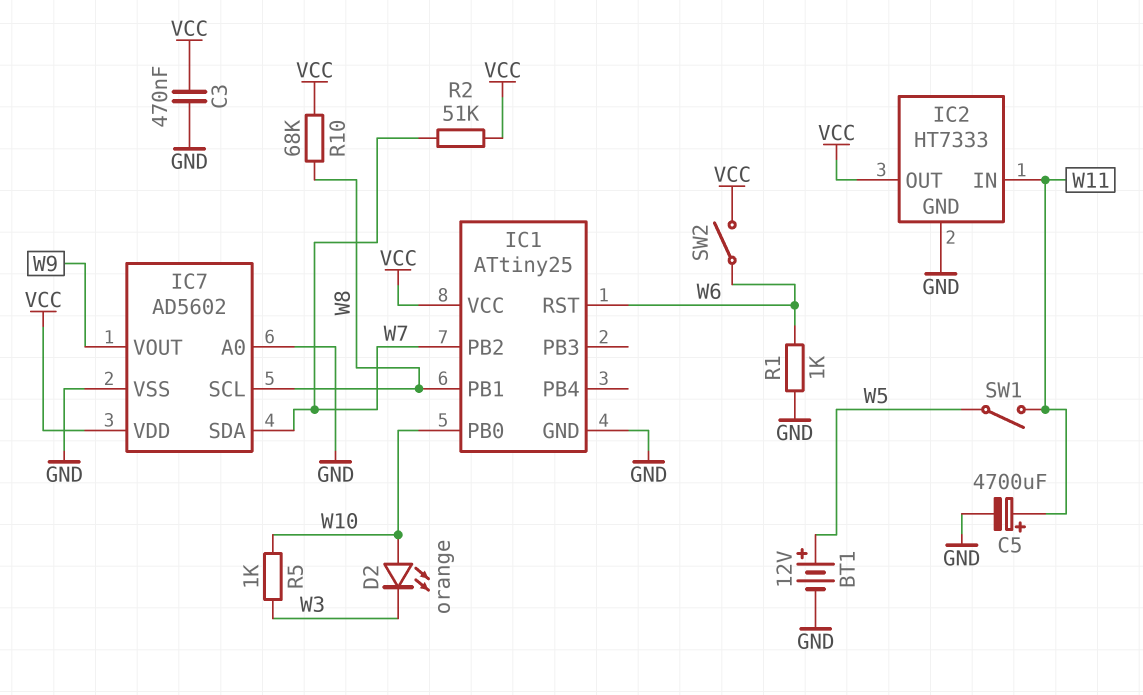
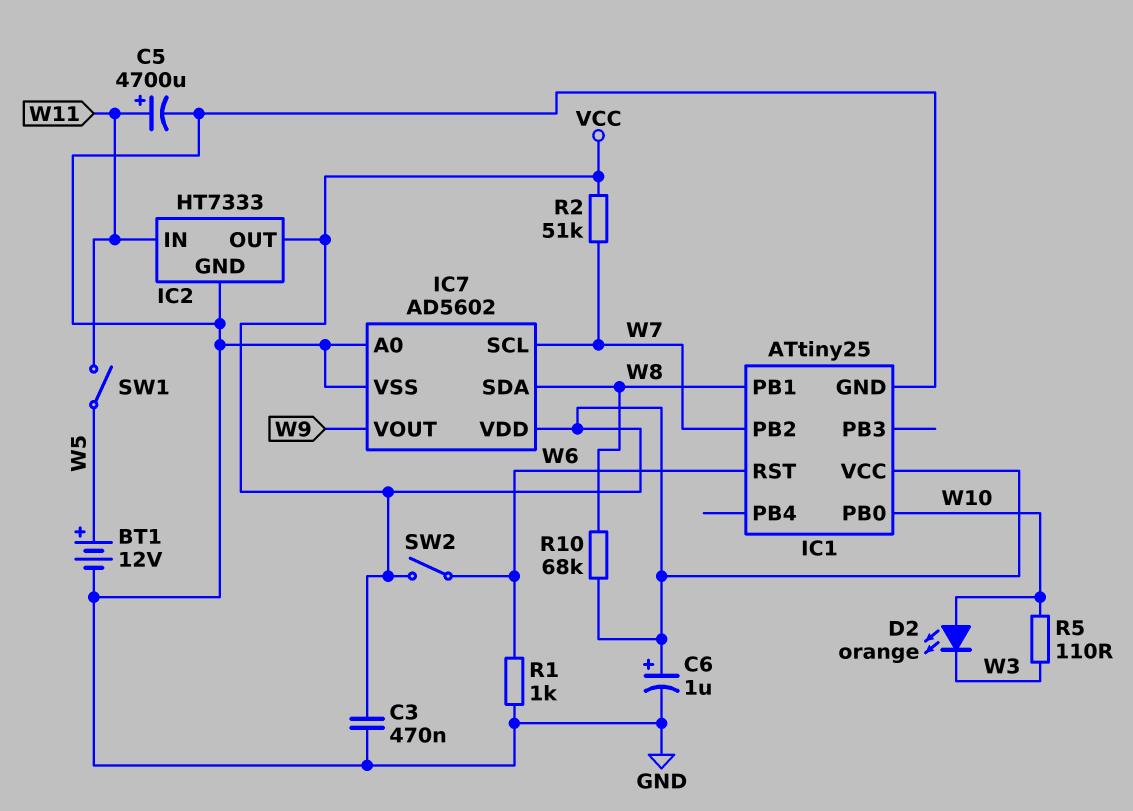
C6: none -> 1uF (plus VCC, minus GND)
IC7 pin SCL: W8 -> W7
IC7 pin SDA: W7 -> W8
R5: 1k (W3, W10) -> 110 (W3, W10)

